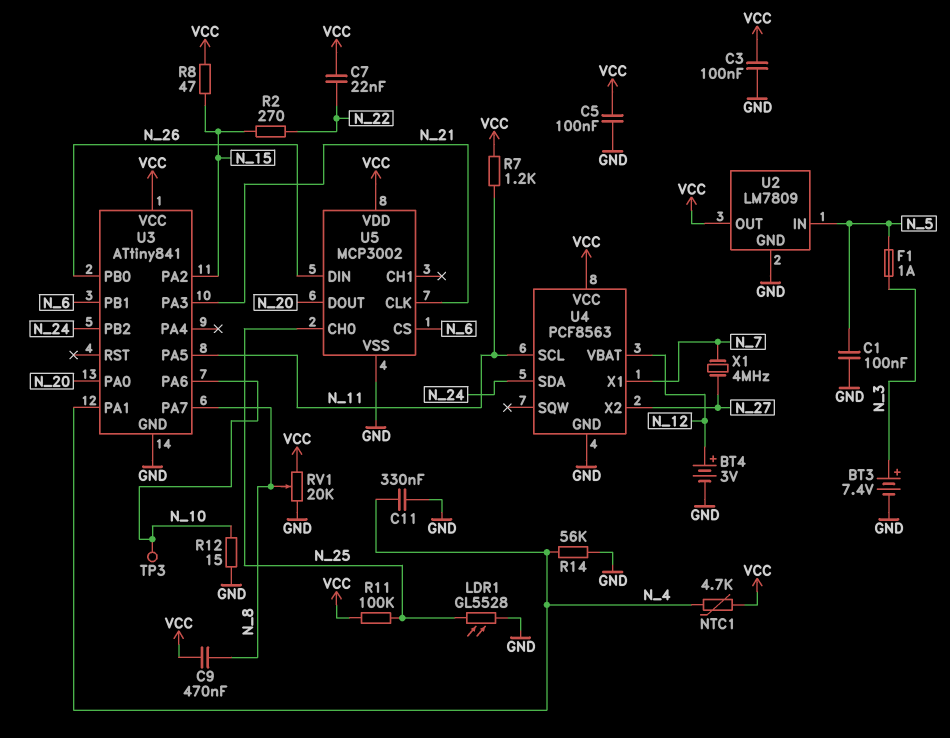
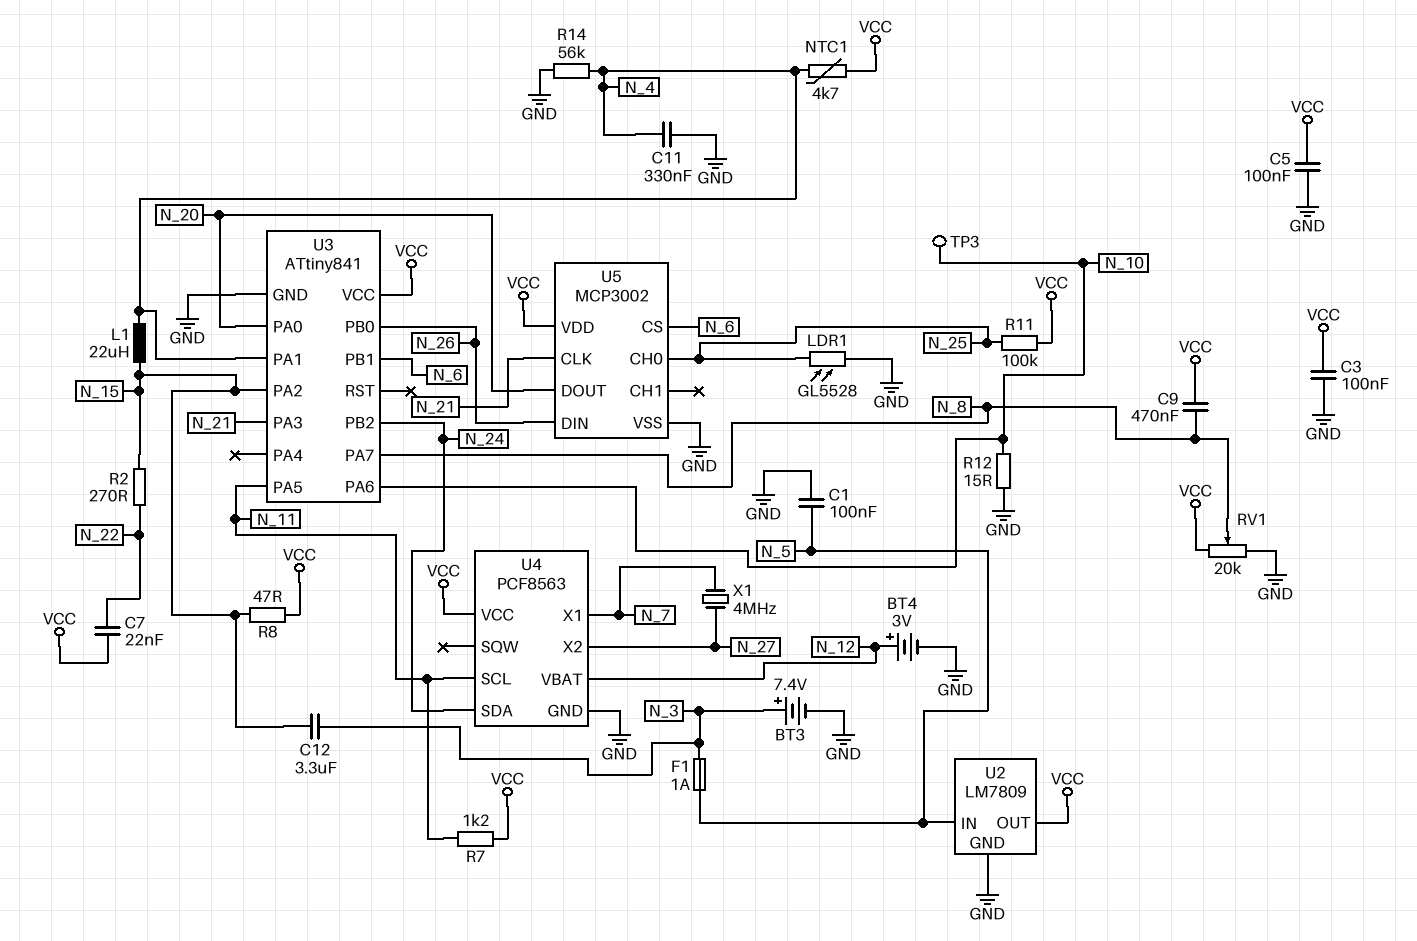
C12: none -> 3.3uF (N_3, N_15)
L1: none -> 22uH (N_4, N_15)

